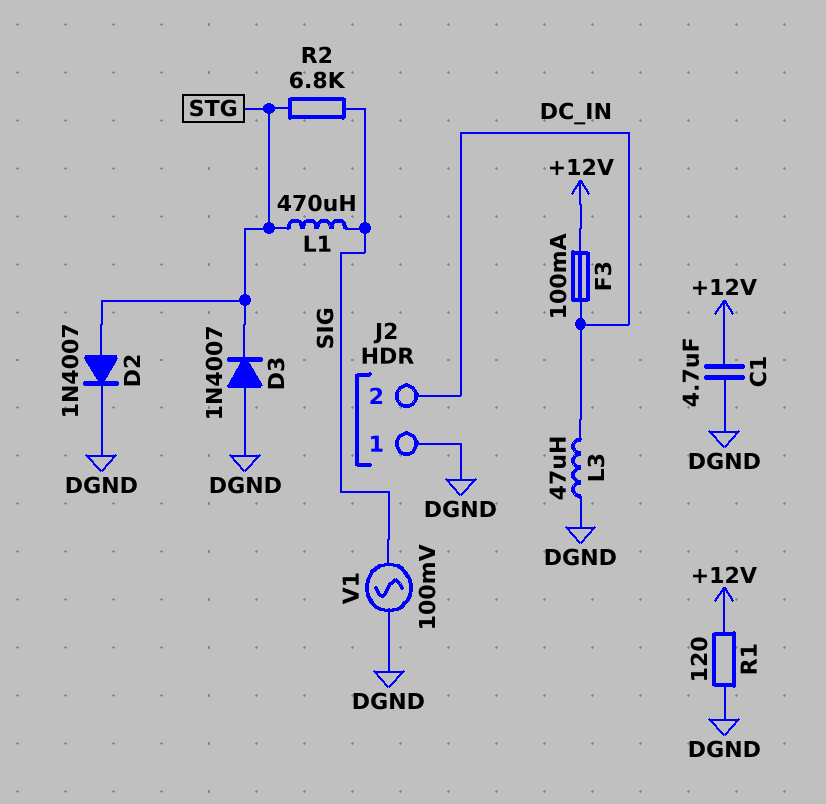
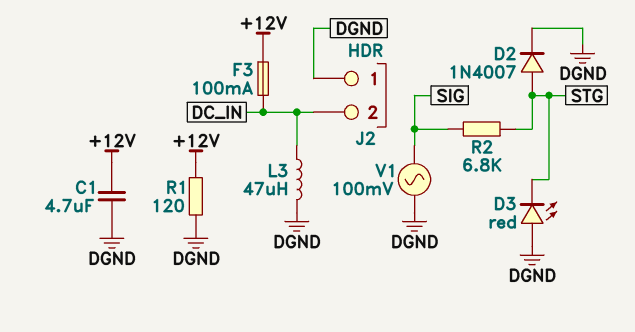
D3: diode 1N4007 (A DGND, K STG) -> LED red (A DGND, K STG)
L1: 470uH (SIG, STG) -> none

